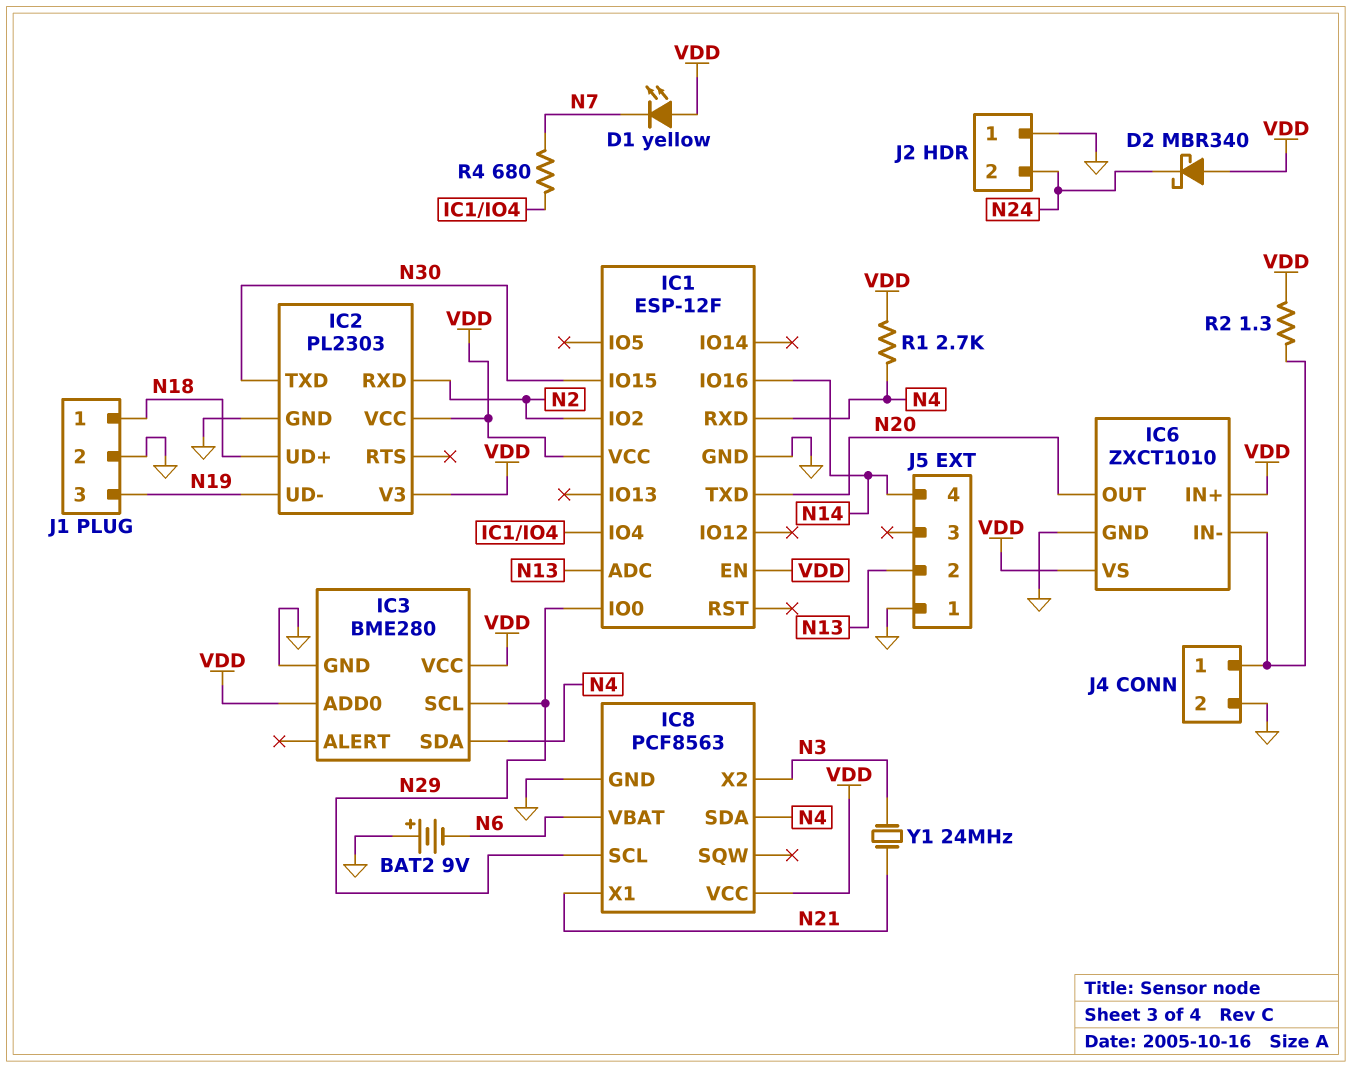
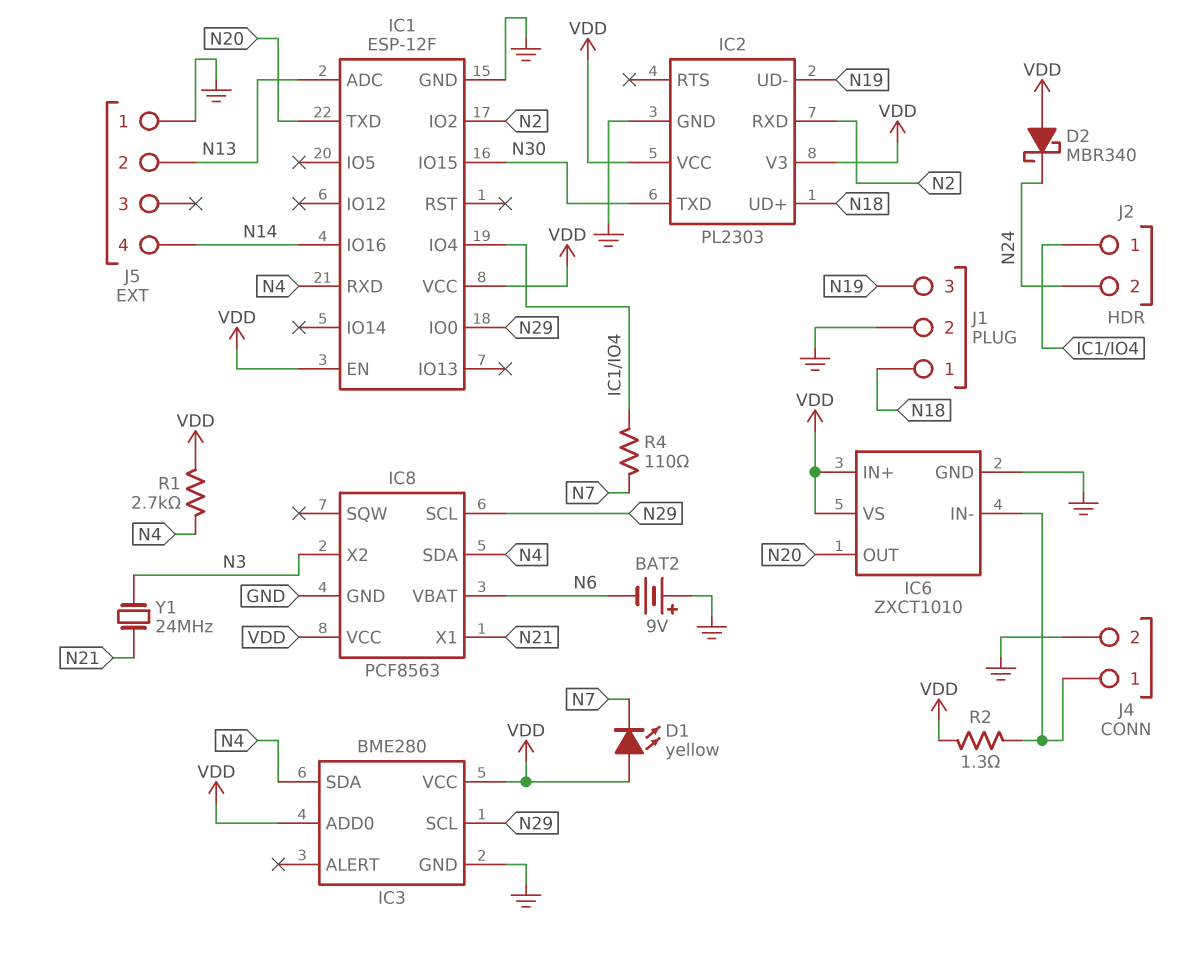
J2 pin 1: GND -> IC1/IO4
R4: 680 (IC1/IO4, N7) -> 110 (IC1/IO4, N7)

